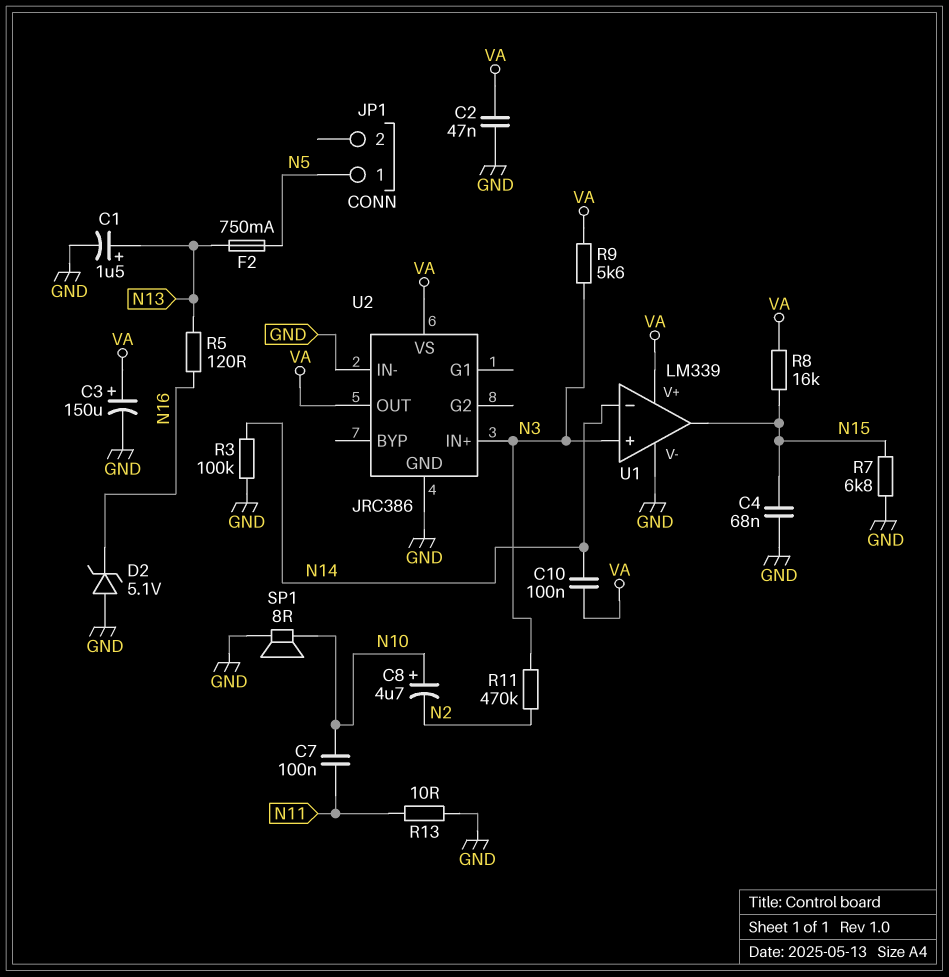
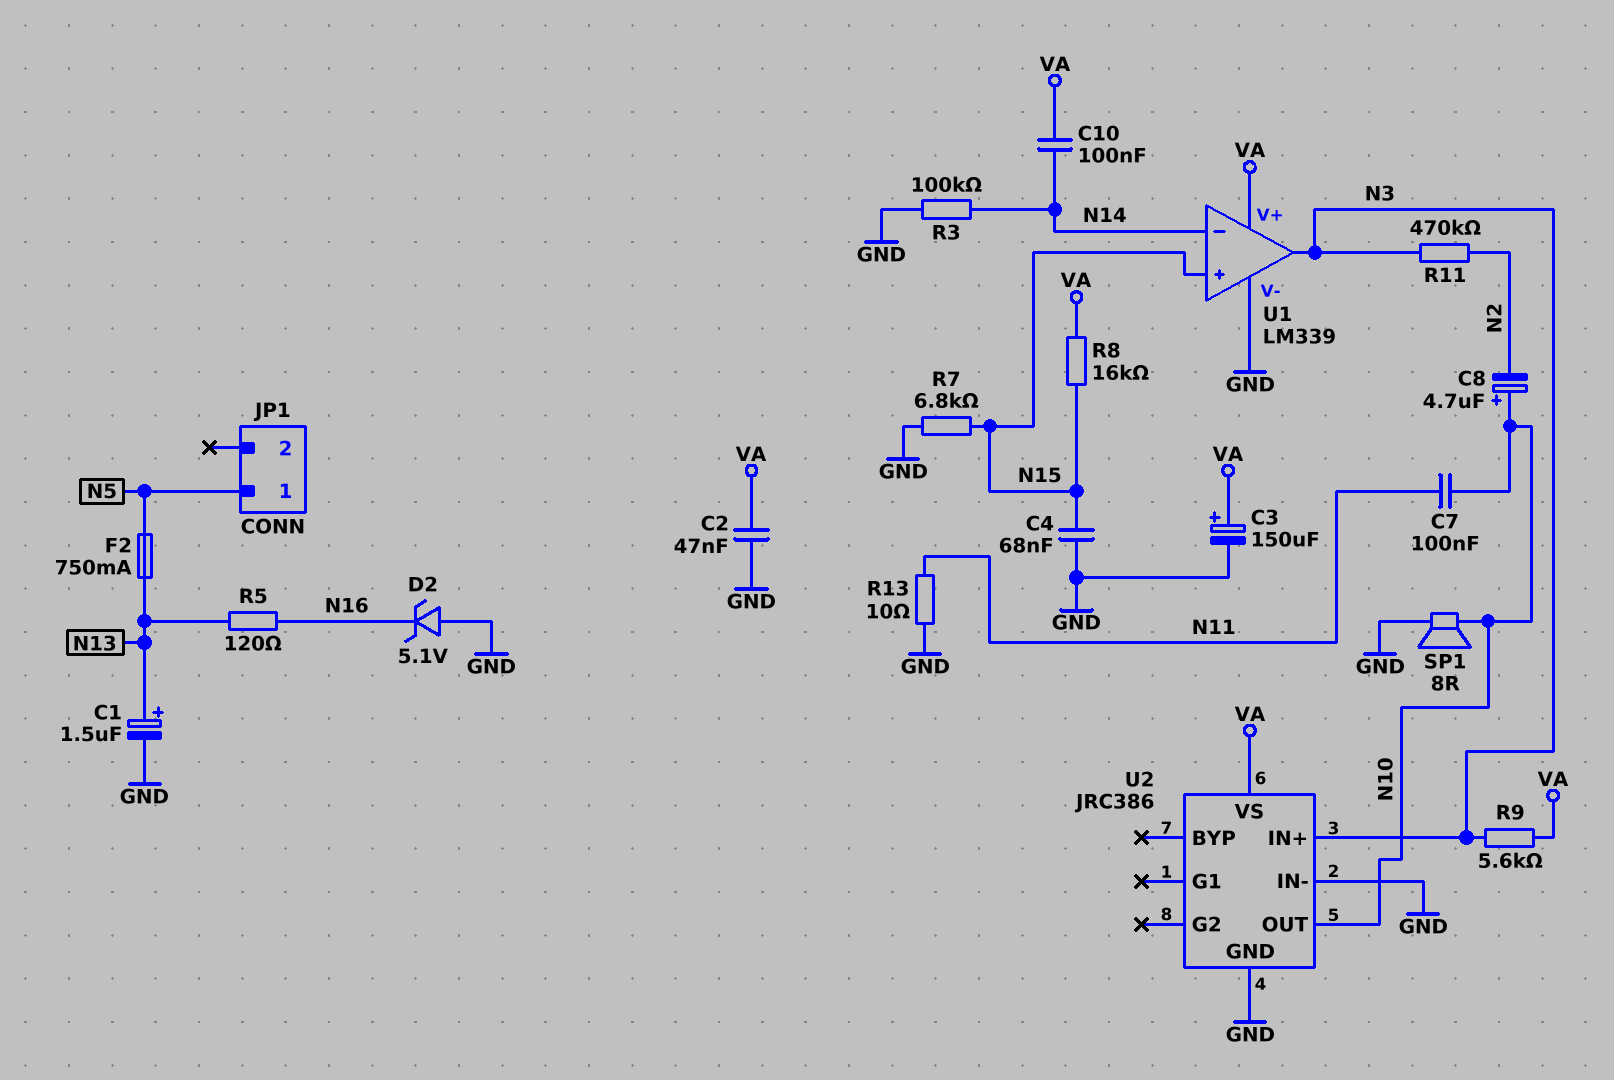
U1 pin in+: N3 -> N15
U1 pin out: N15 -> N3
U2 pin OUT: VA -> N10

